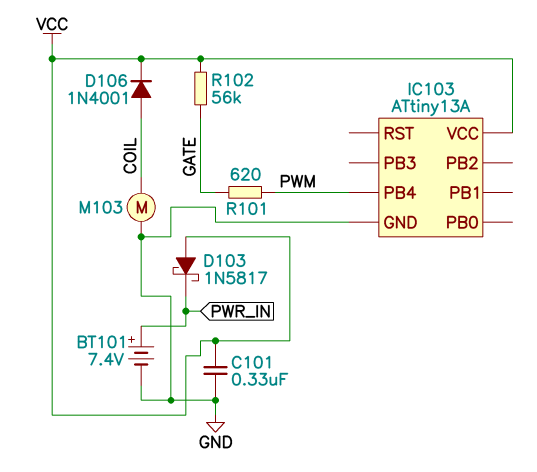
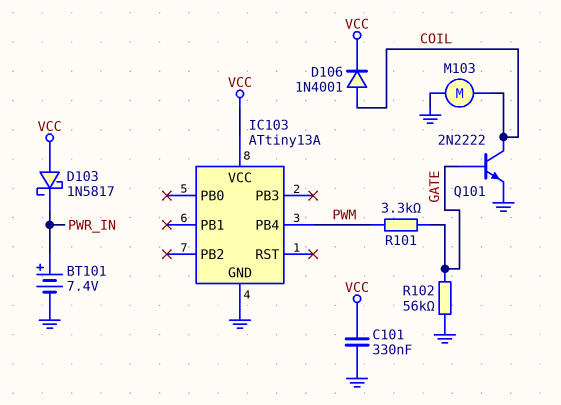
Q101: none -> NPN 2N2222 (B GATE, C COIL, E GND)
R101: 620 (GATE, PWM) -> 3.3k (GATE, PWM)
R102: 56k (GATE, VCC) -> 56k (GATE, GND)

